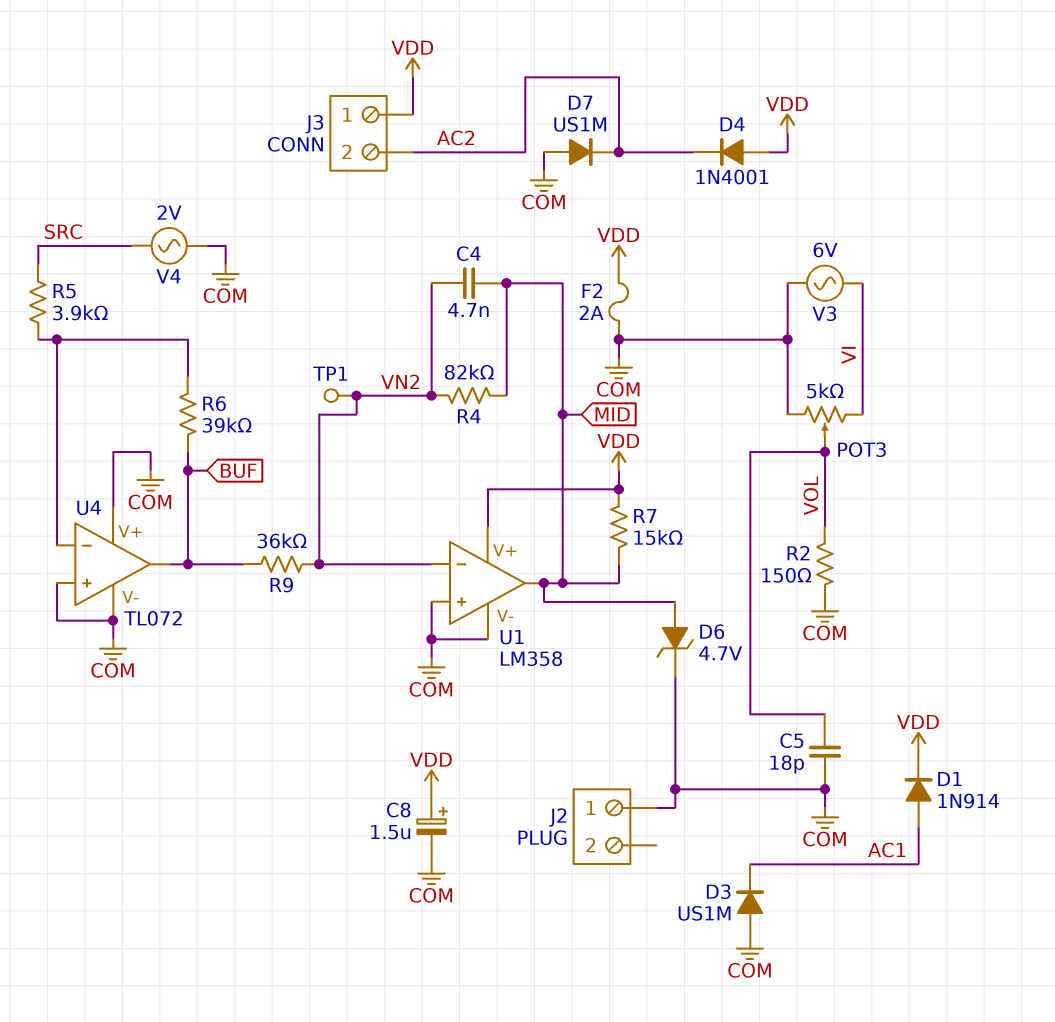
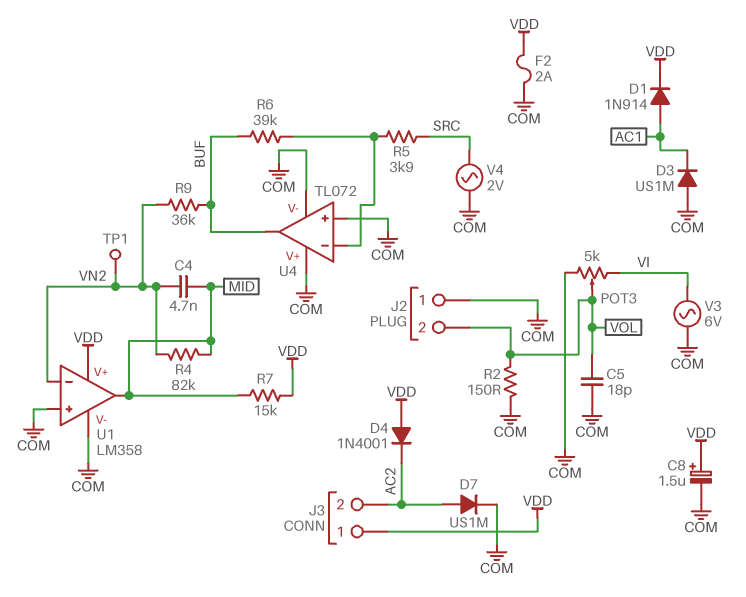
D6: zener 4.7V (A MID, K COM) -> none
D7: diode US1M (A COM, K AC2) -> diode US1M (A AC2, K COM)
J2 pin 2: none -> VOL

